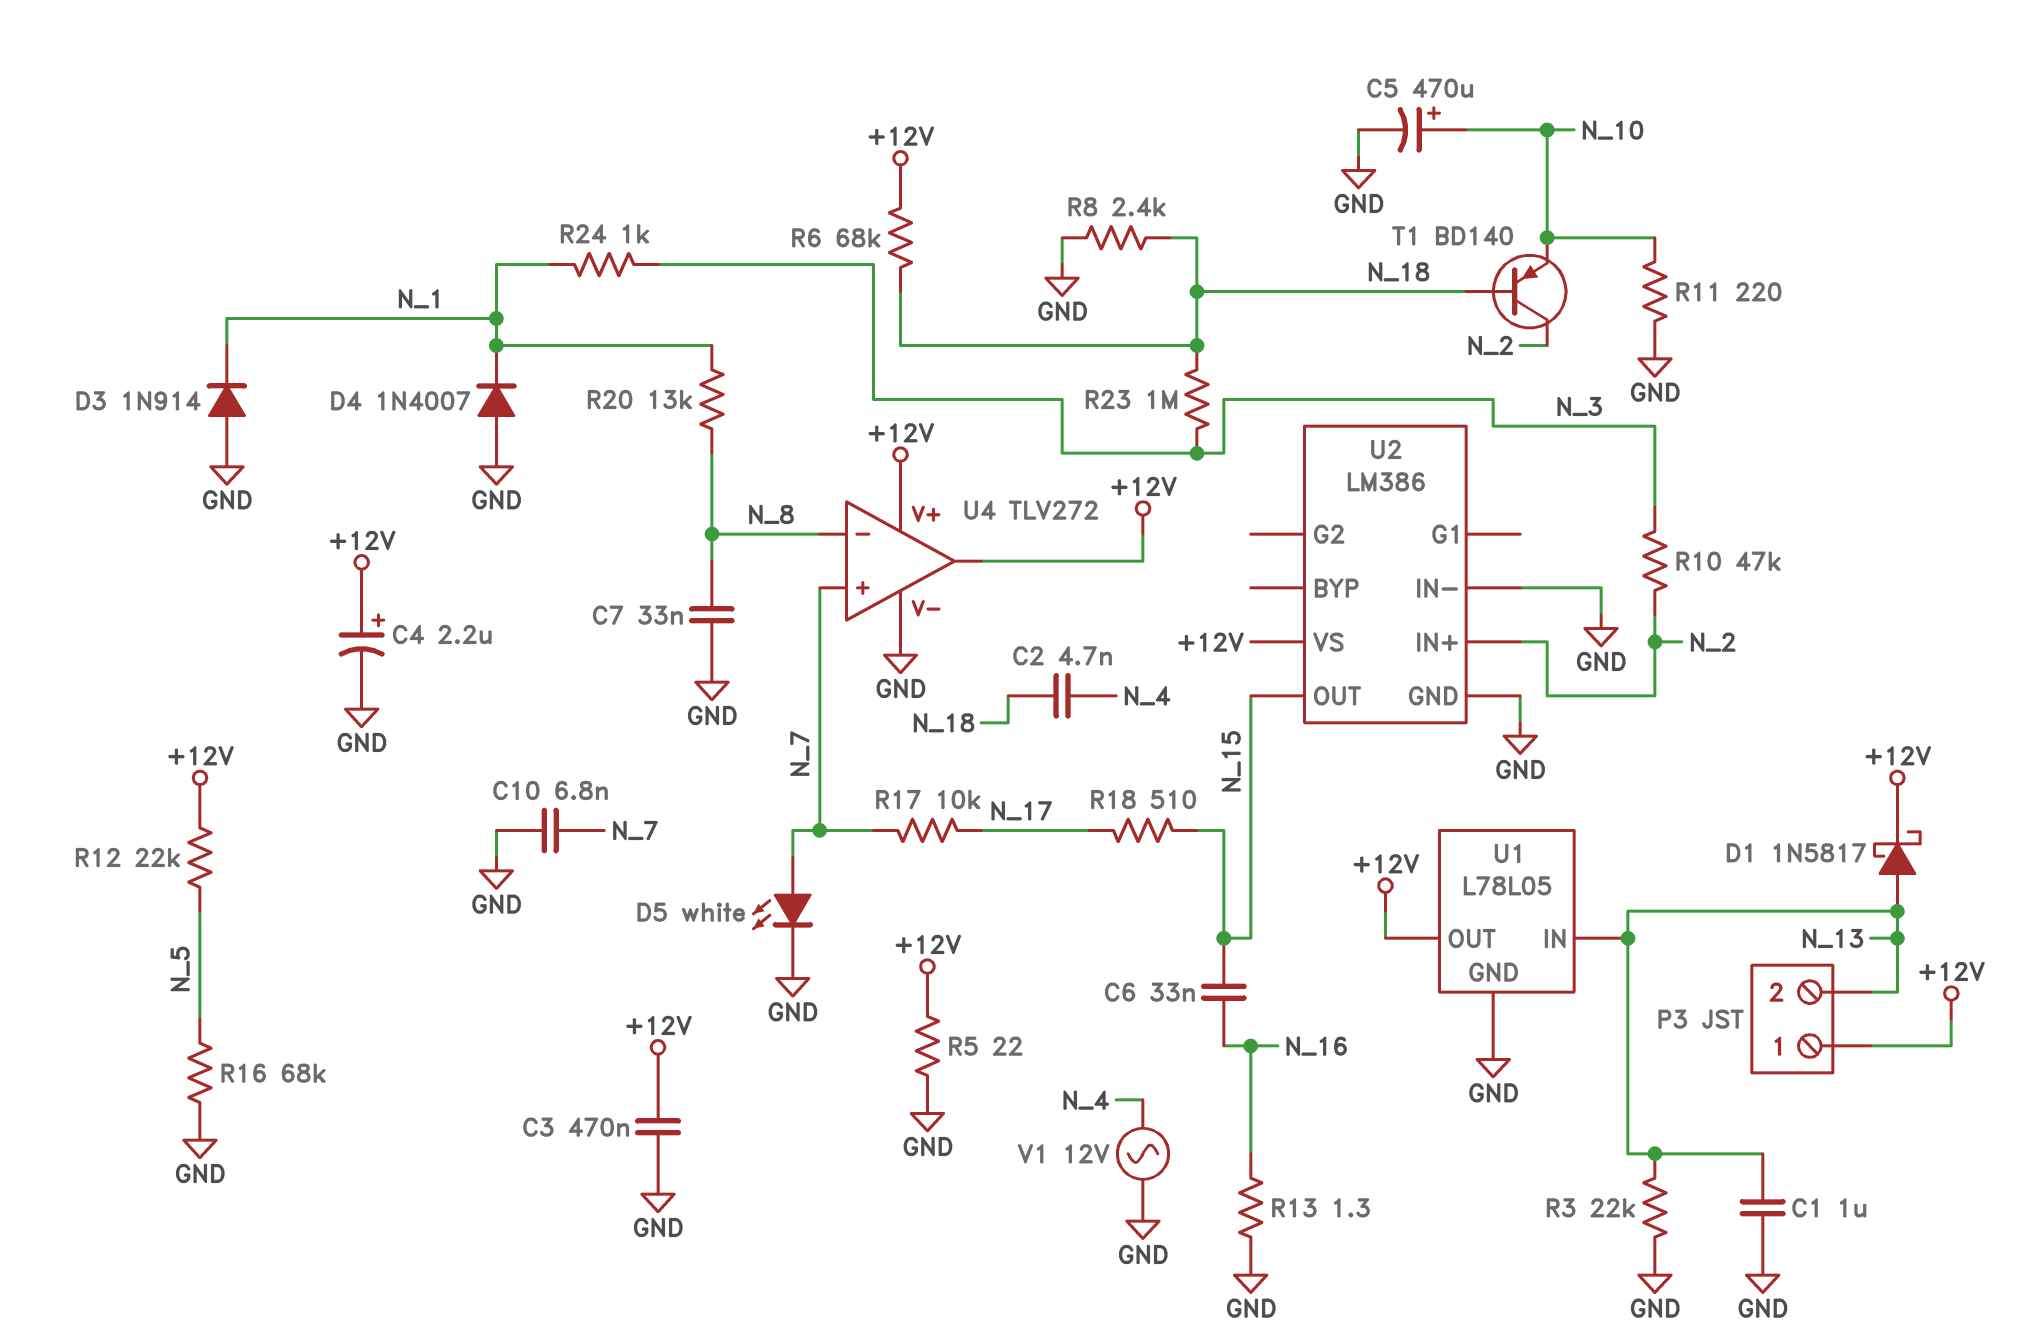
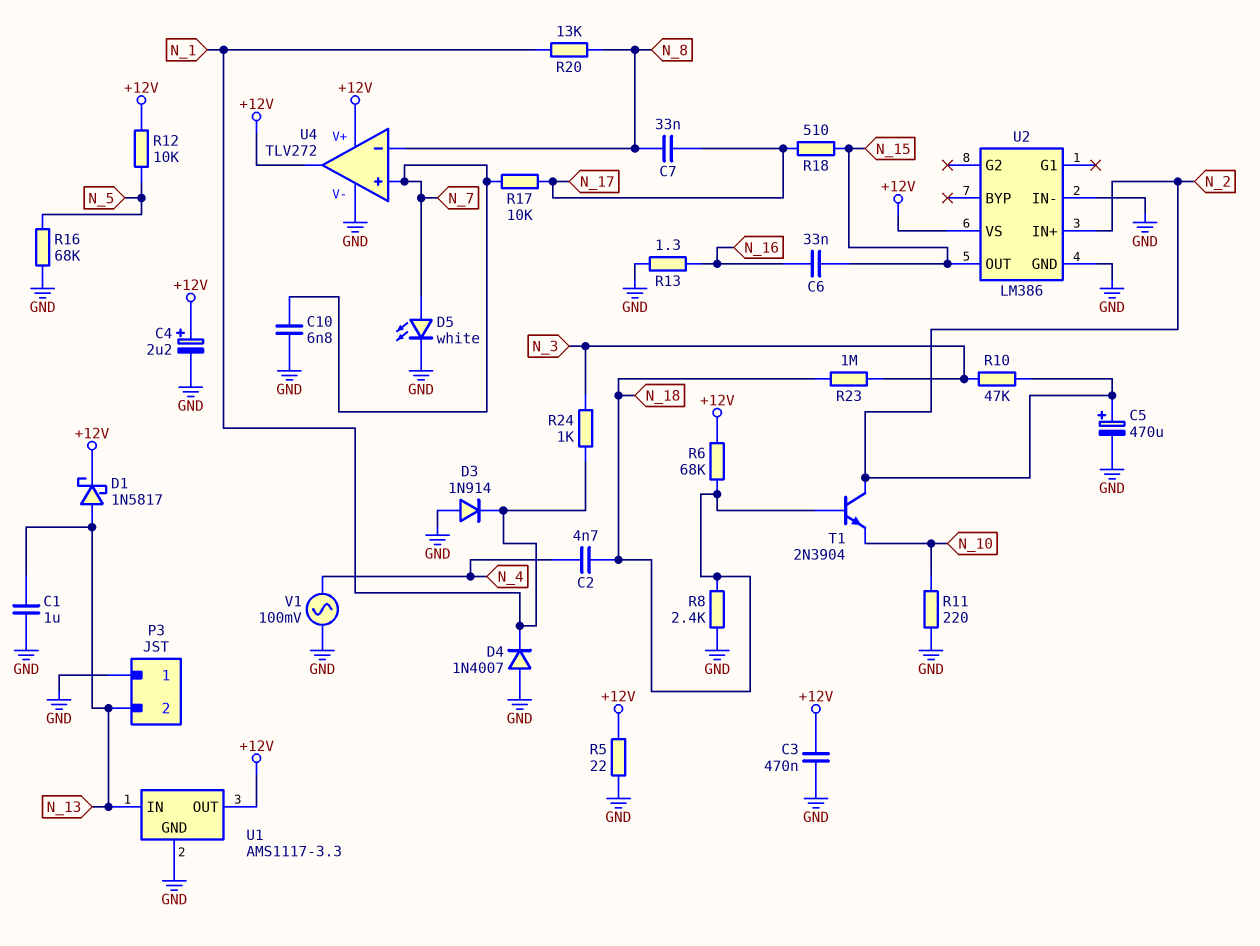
C5: 470uF (plus N_10, minus GND) -> 470uF (plus N_2, minus GND)
C7: 33nF (GND, N_8) -> 33nF (N_8, N_17)
P3 pin 1: +12V -> GND
R3: 22k (GND, N_13) -> none
R12: 22k (+12V, N_5) -> 10k (+12V, N_5)
T1: PNP BD140 (B N_18, C N_2, E N_10) -> NPN 2N3904 (B N_18, C N_2, E N_10)
U1: L78L05 -> AMS1117-3.3
V1: AC 12V (GND, N_4) -> AC 100mV (GND, N_4)

